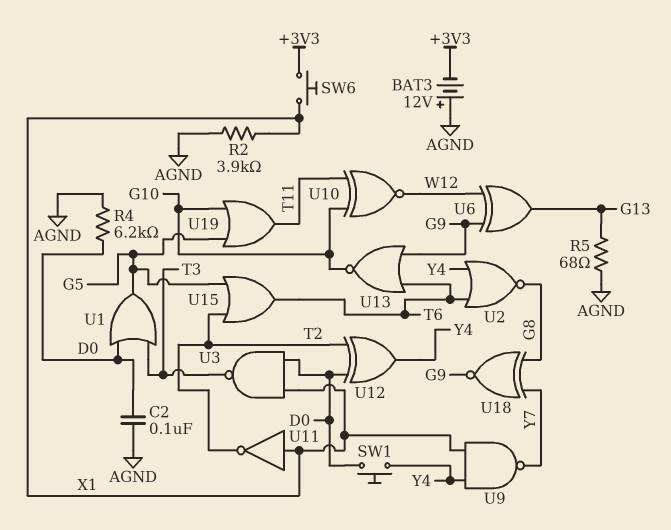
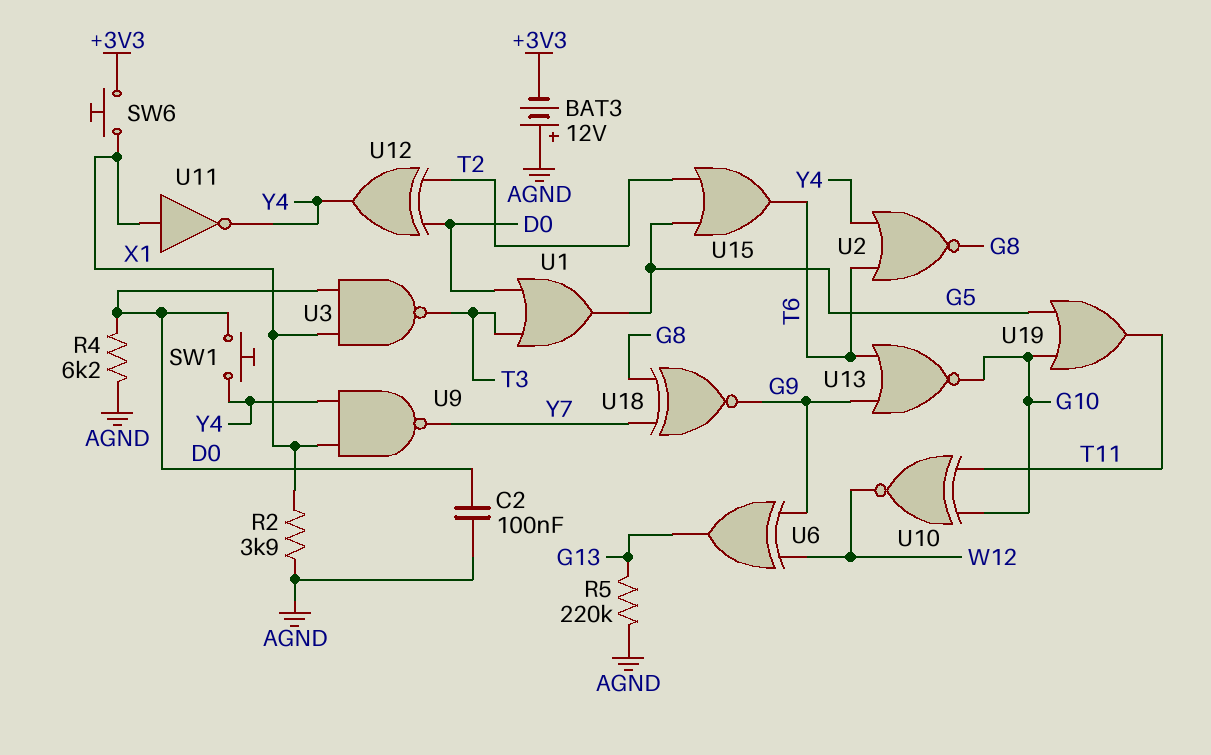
R5: 68 (AGND, G13) -> 220k (AGND, G13)
U11: NOT (in X1, out T2) -> NOT (in X1, out Y4)

